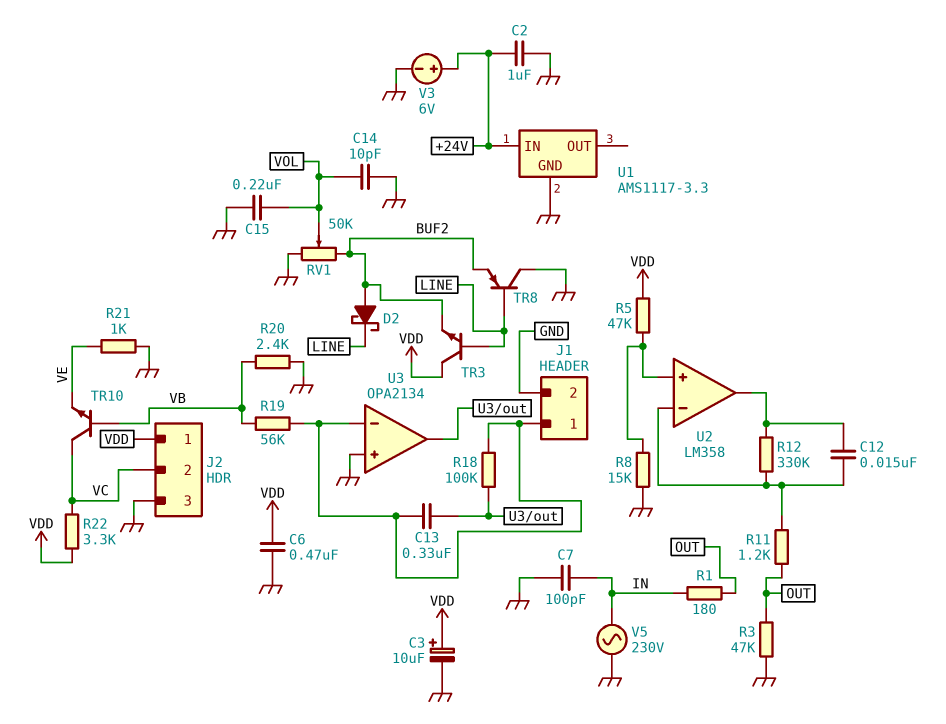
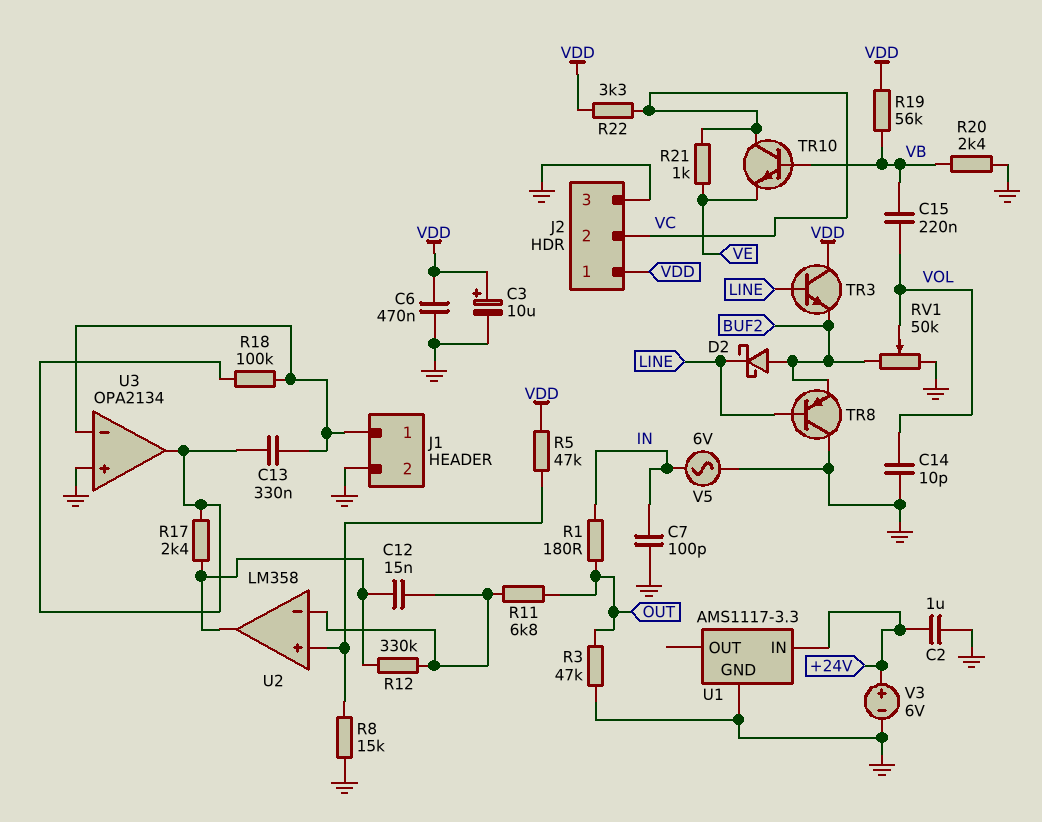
C15: 220nF (GND, VOL) -> 220nF (VB, VOL)
R11: 1.2k (OUT, U2/in-) -> 6.8k (OUT, U2/in-)
R17: none -> 2.4k (U2/out, U3/out)
R19: 56k (J1/1, VB) -> 56k (VB, VDD)
R21: 1k (GND, VE) -> 1k (VC, VE)
V5: AC 230V (GND, IN) -> AC 6V (GND, IN)

